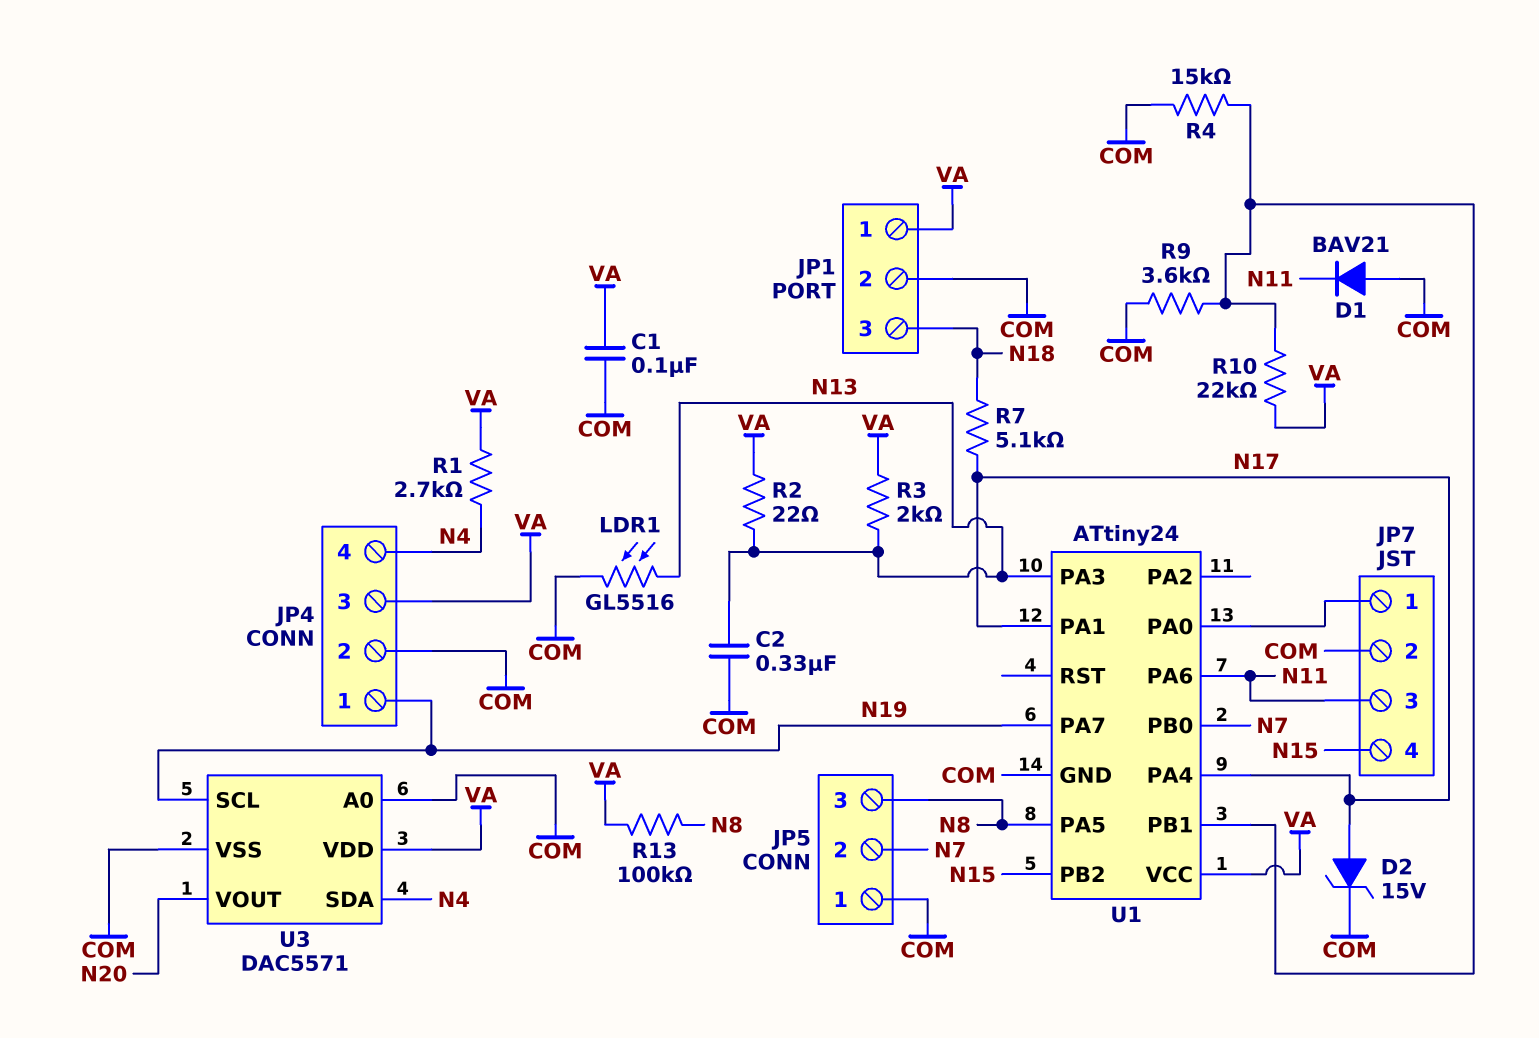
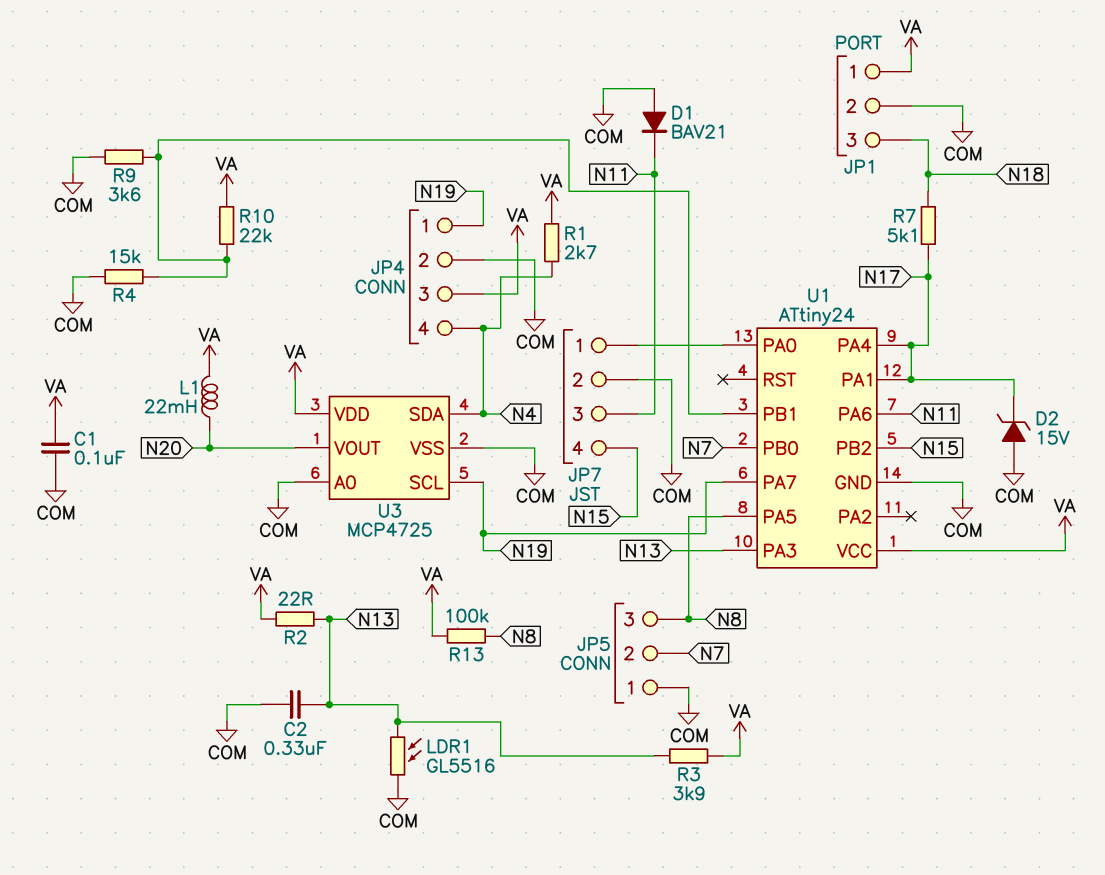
D2: zener 15V (A N17, K COM) -> zener 15V (A COM, K N17)
L1: none -> 22mH (N20, VA)
R3: 2k (N13, VA) -> 3.9k (N13, VA)
U3: DAC5571 -> MCP4725

